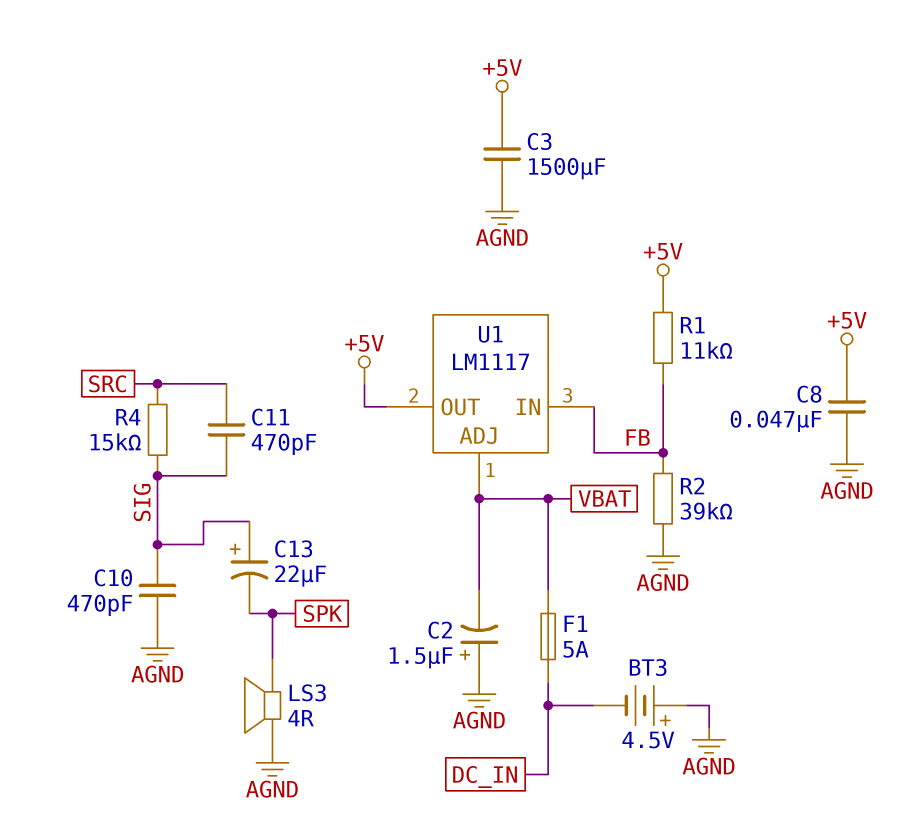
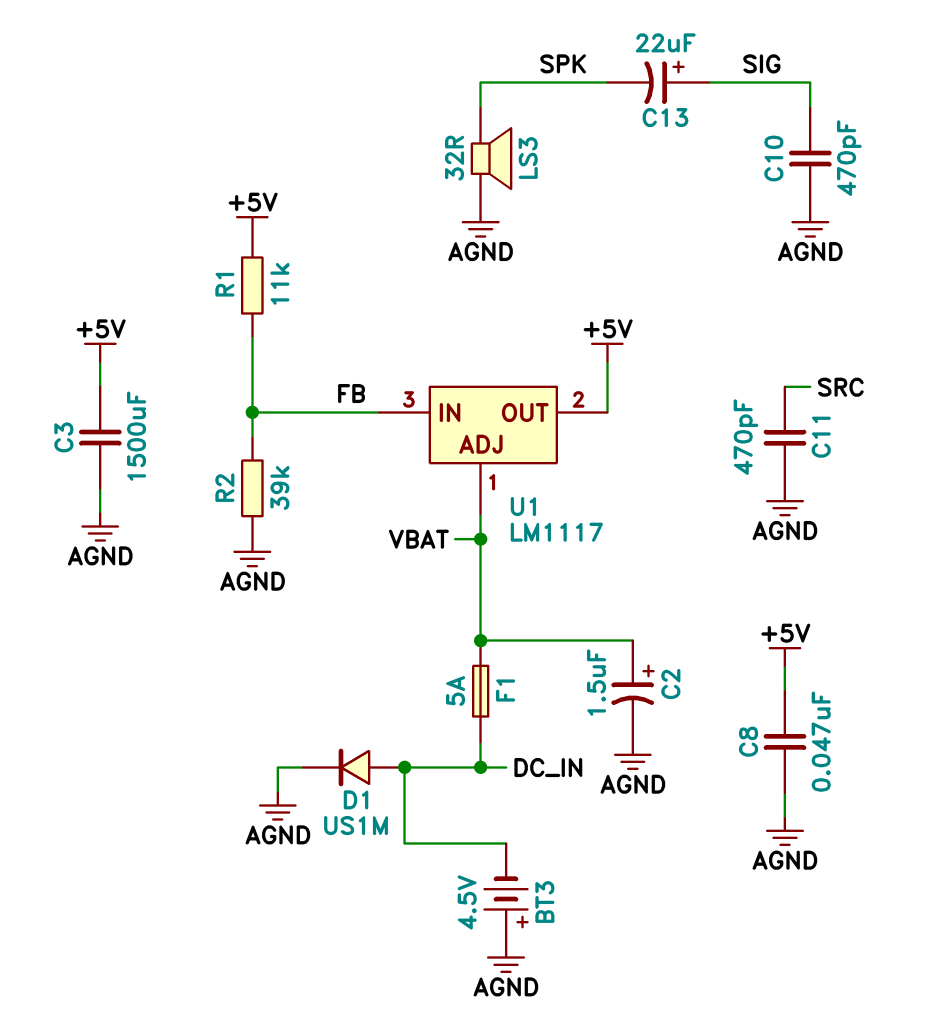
C2: 1.5uF (plus AGND, minus VBAT) -> 1.5uF (plus VBAT, minus AGND)
C11: 470pF (SIG, SRC) -> 470pF (AGND, SRC)
D1: none -> diode US1M (A DC_IN, K AGND)
LS3: speaker 4R (AGND, SPK) -> speaker 32R (AGND, SPK)
R4: 15k (SIG, SRC) -> none

